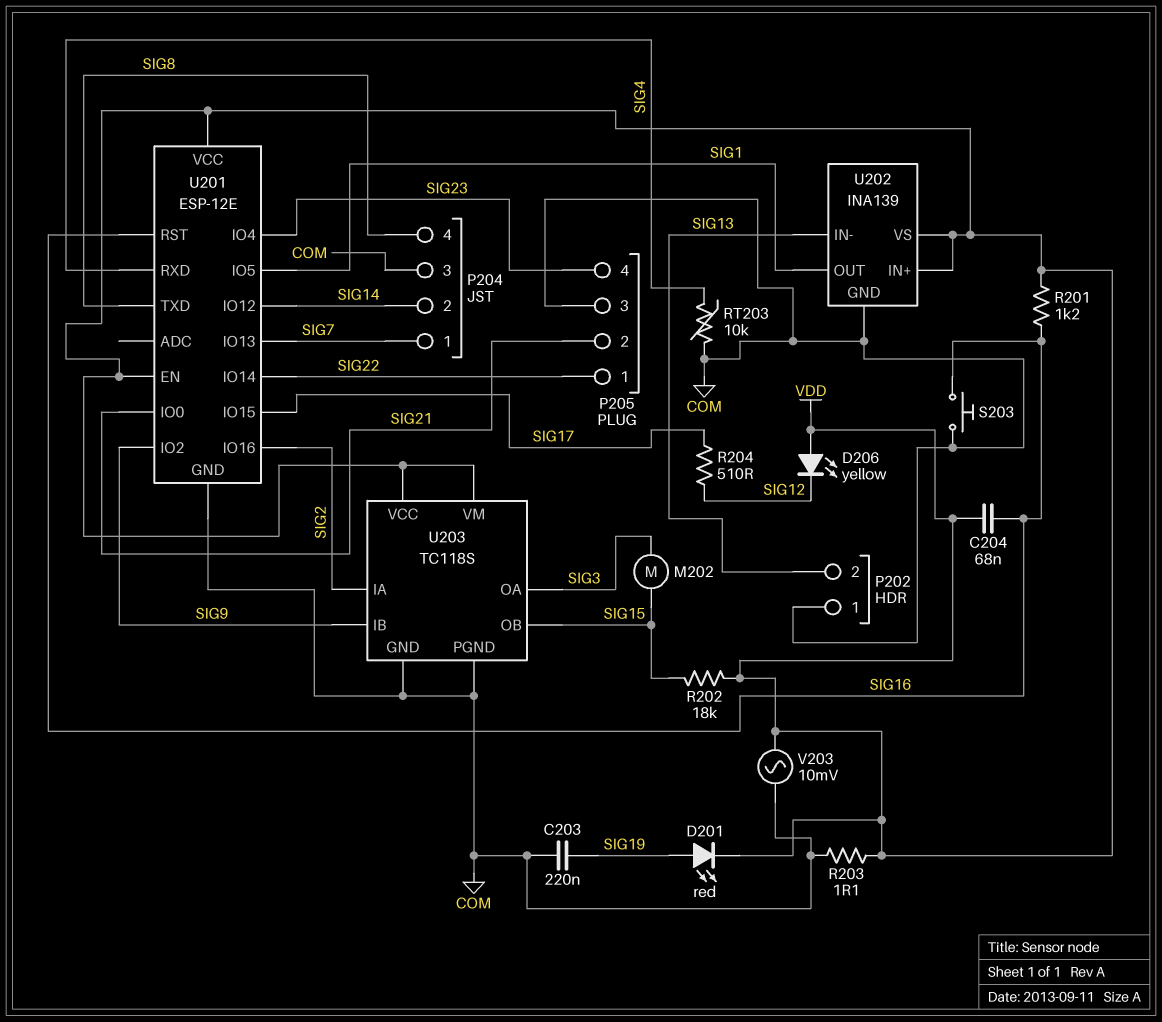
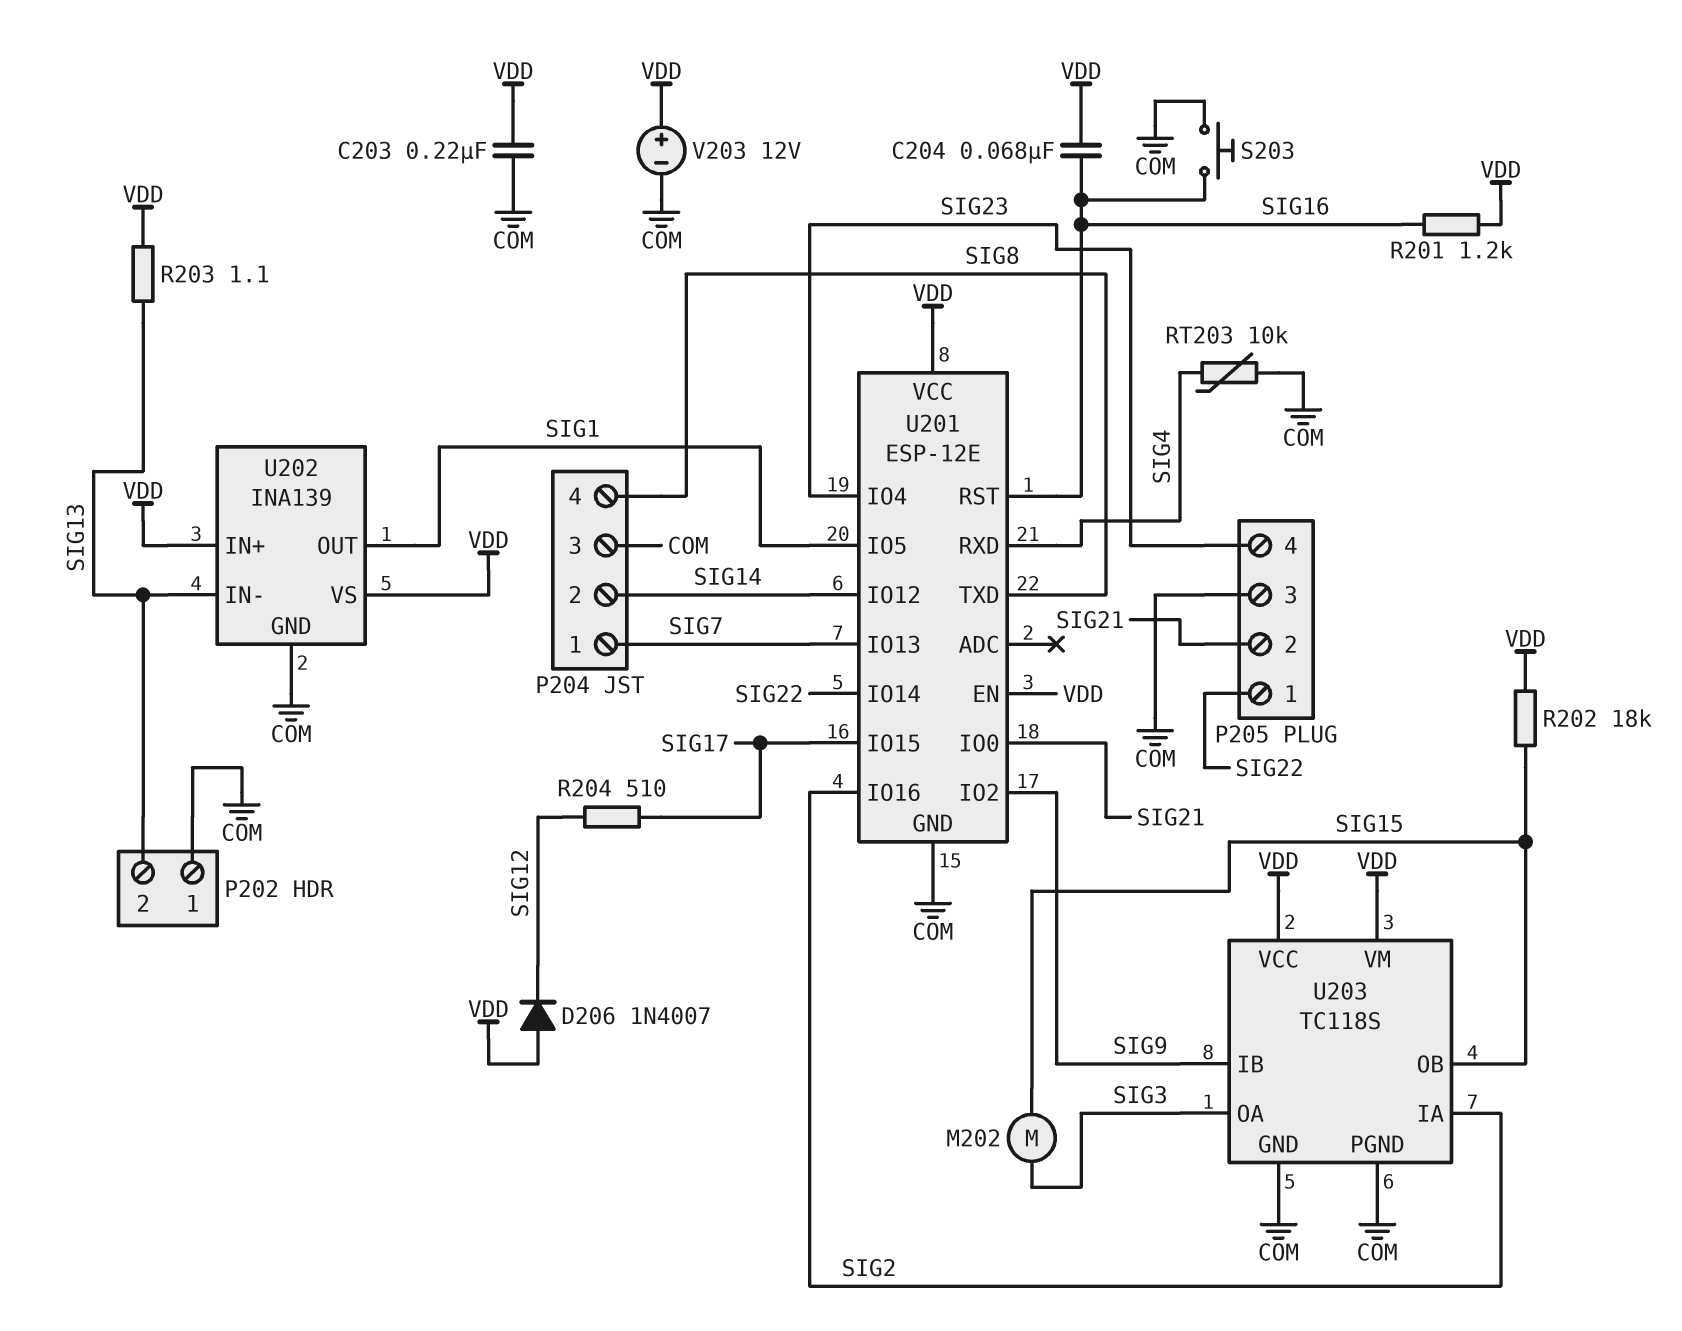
C203: 220nF (COM, SIG19) -> 220nF (COM, VDD)
D201: LED red (A SIG19, K VDD) -> none
D206: LED yellow (A VDD, K SIG12) -> diode 1N4007 (A VDD, K SIG12)
R203: 1.1 (COM, VDD) -> 1.1 (SIG13, VDD)
V203: AC 10mV (COM, VDD) -> 12V (plus VDD, minus COM)

